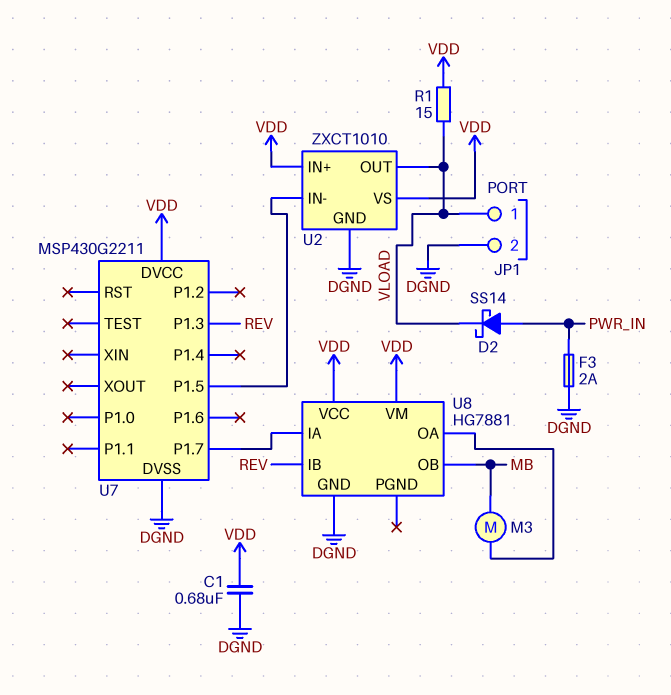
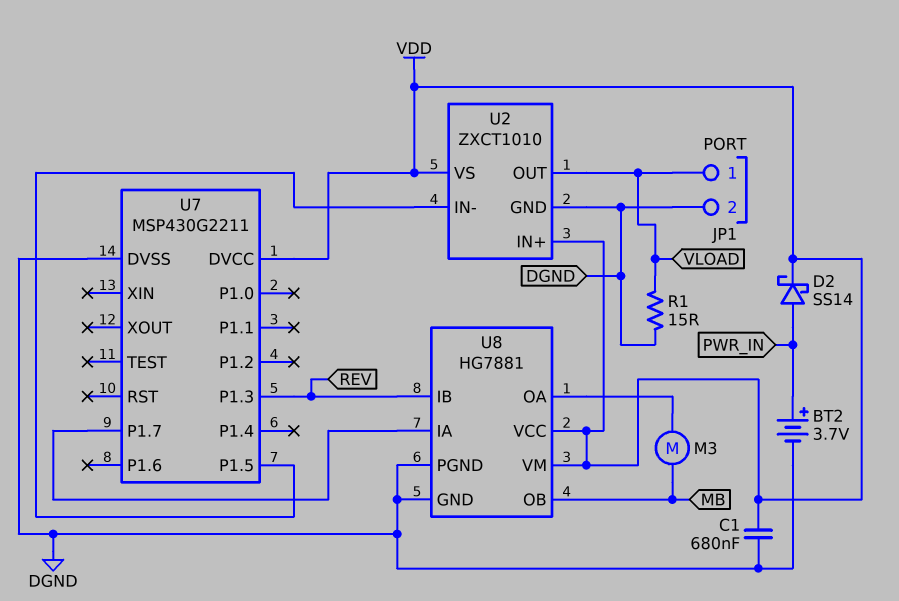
BT2: none -> 3.7V (plus PWR_IN, minus DGND)
D2: schottky SS14 (A PWR_IN, K VLOAD) -> schottky SS14 (A PWR_IN, K VDD)
F3: 2A (DGND, PWR_IN) -> none
R1: 15 (VDD, VLOAD) -> 15 (DGND, VLOAD)
U8 pin PGND: none -> DGND

